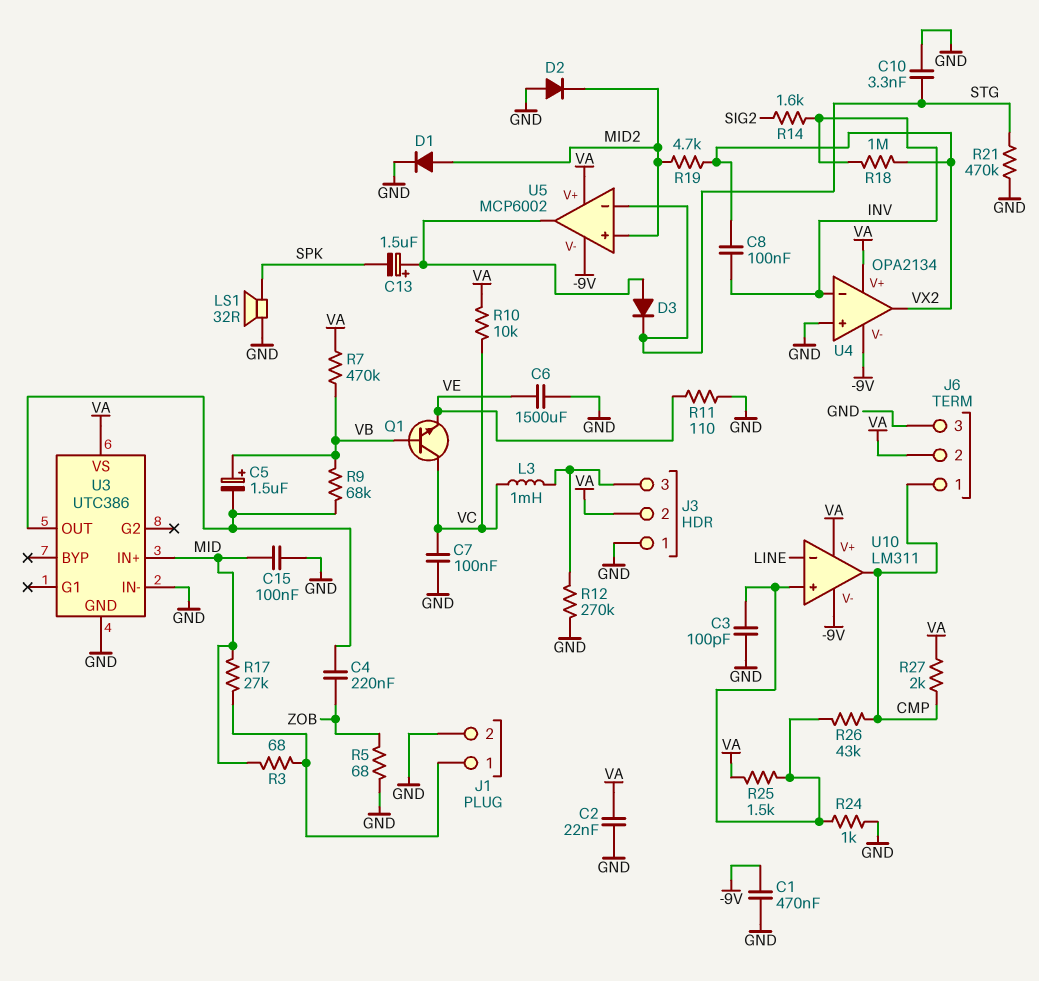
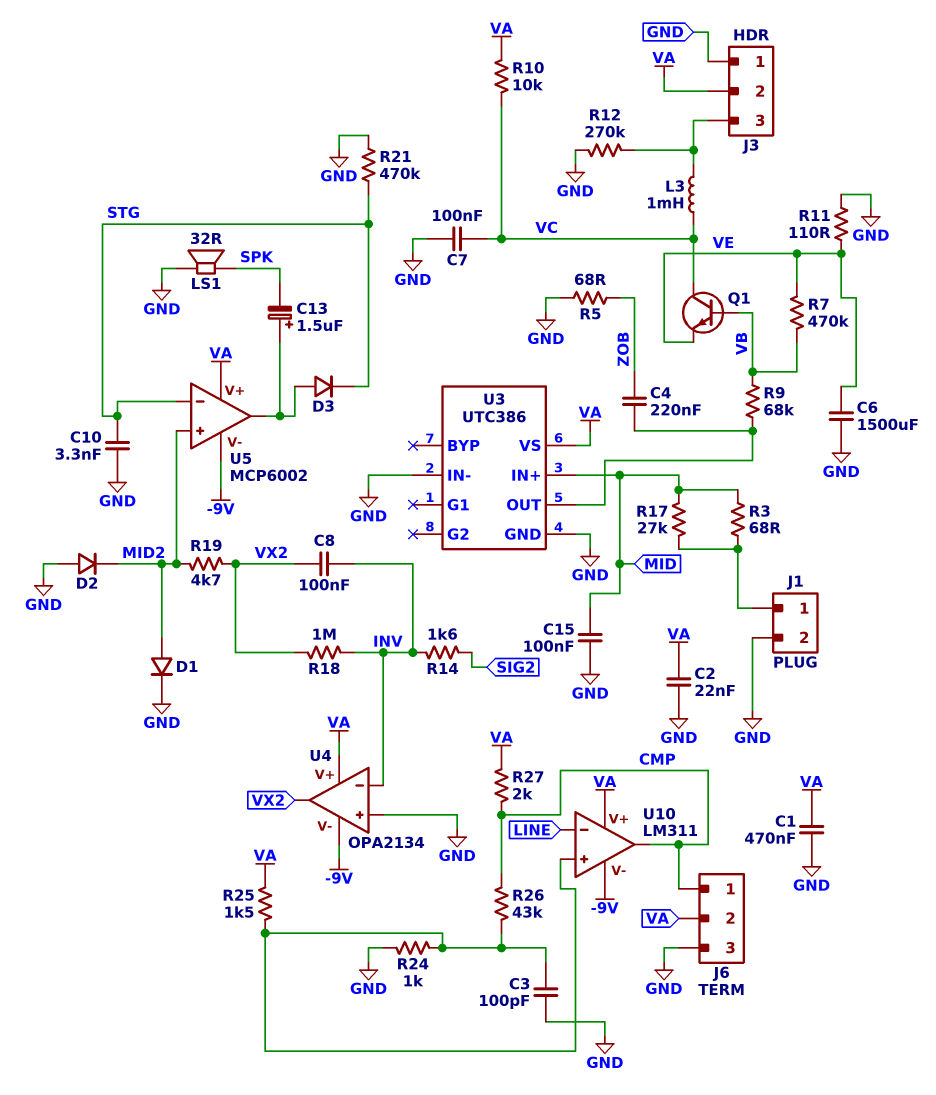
C1: 470nF (-9V, GND) -> 470nF (GND, VA)
C5: 1.5uF (plus VB, minus U3/OUT) -> none
R7: 470k (VA, VB) -> 470k (VB, VE)

